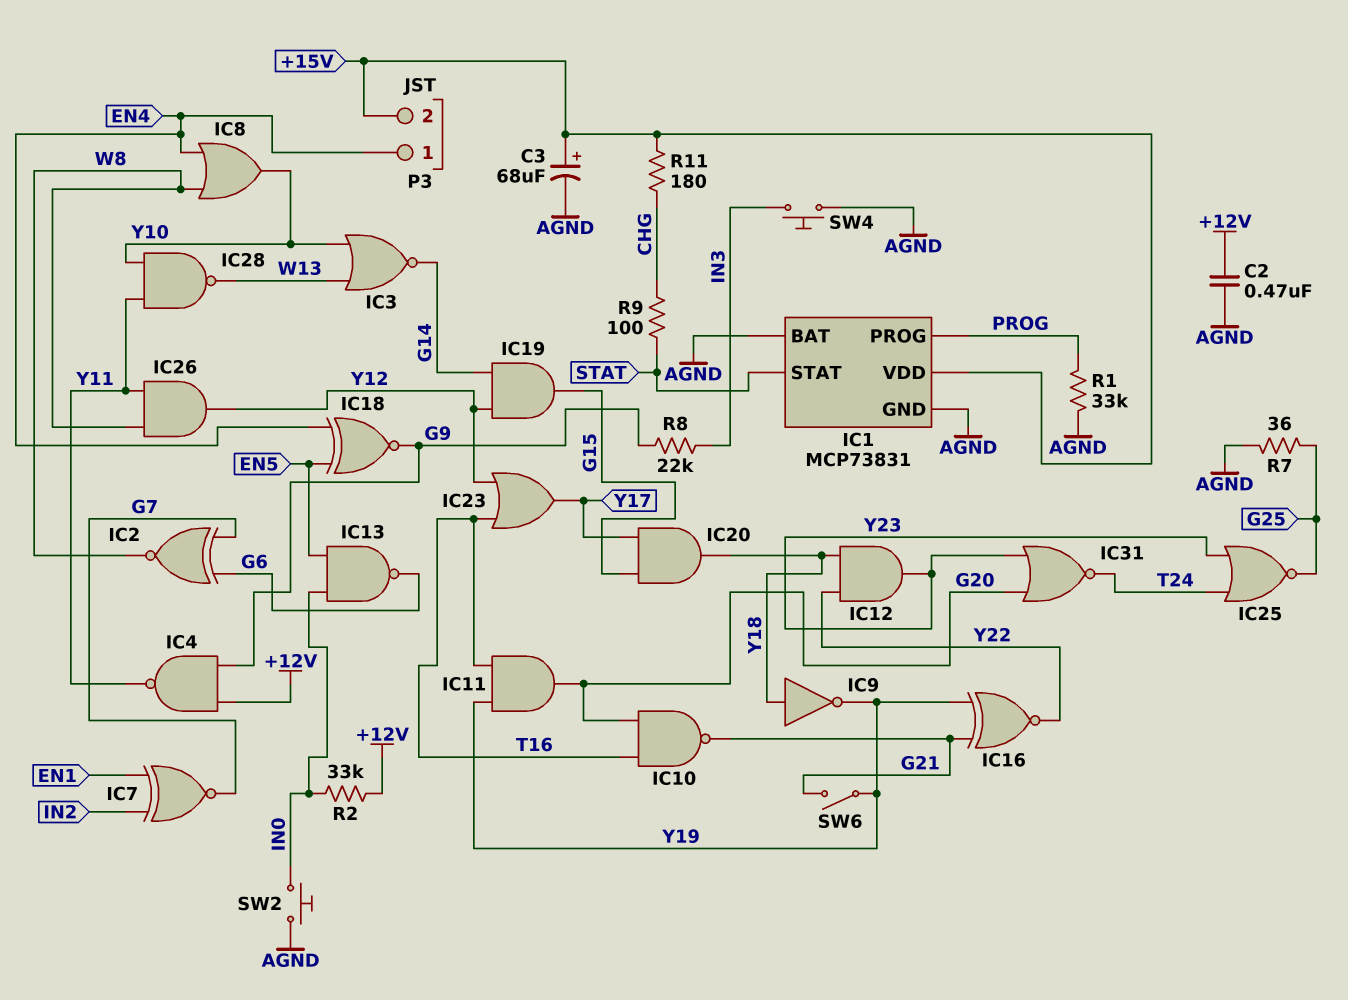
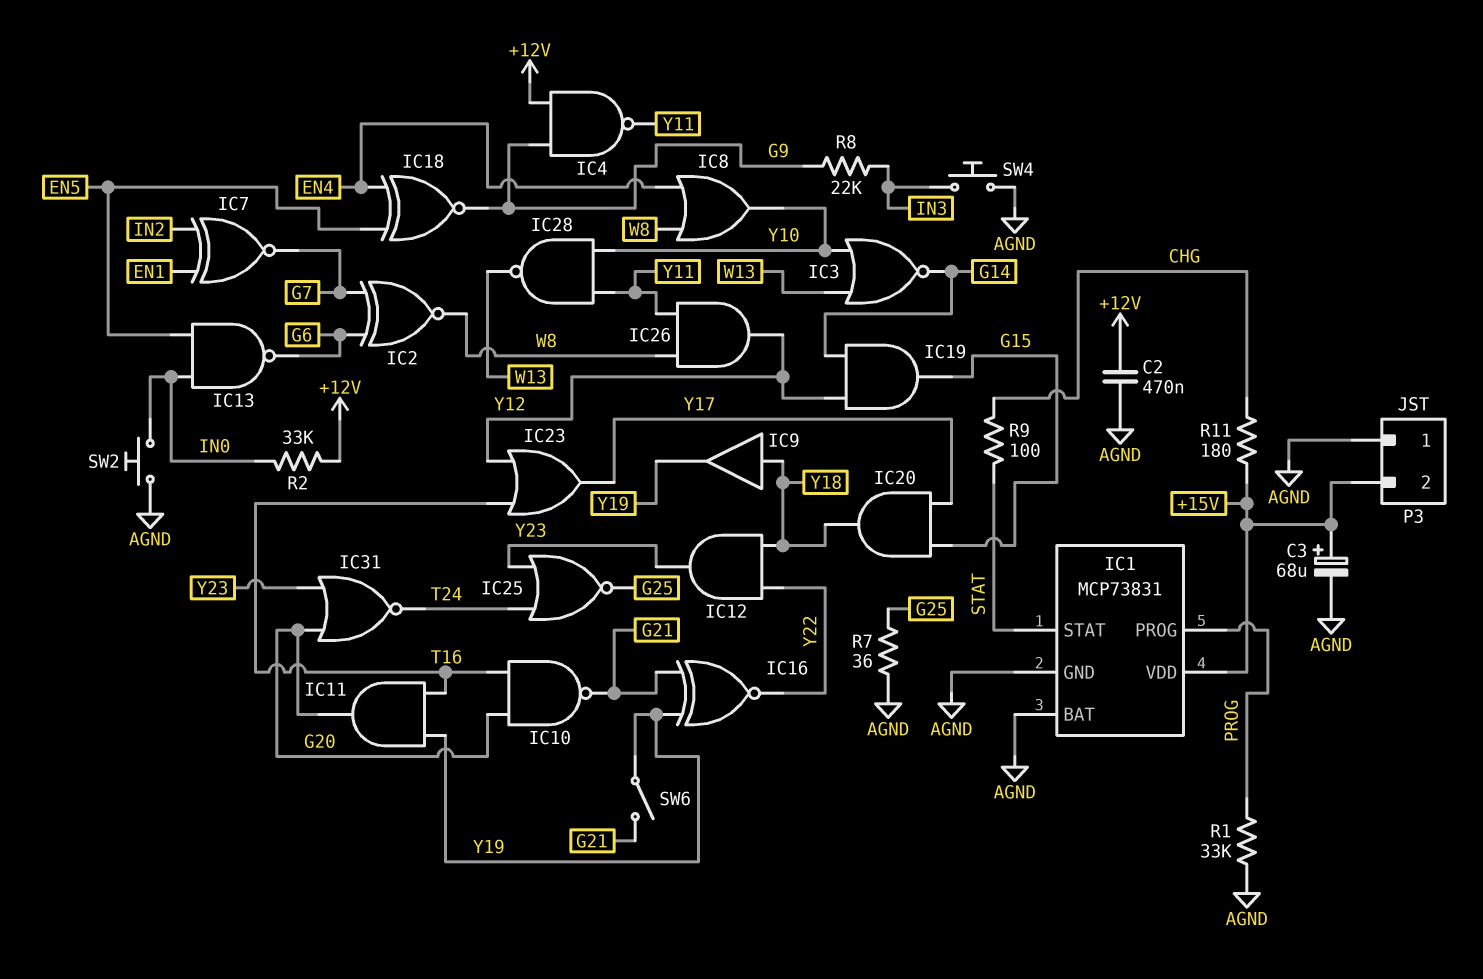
IC9: NOT (in Y18, out Y19) -> buffer (in Y18, out Y19)
P3 pin 1: EN4 -> AGND

